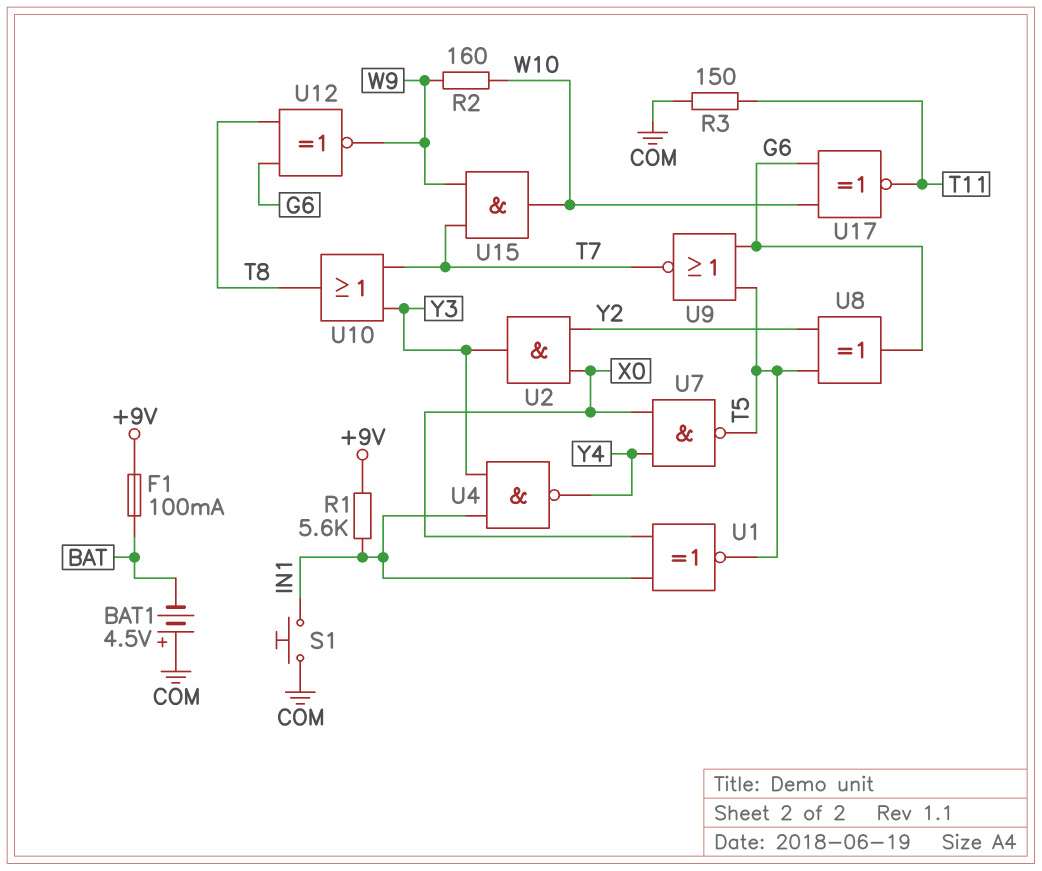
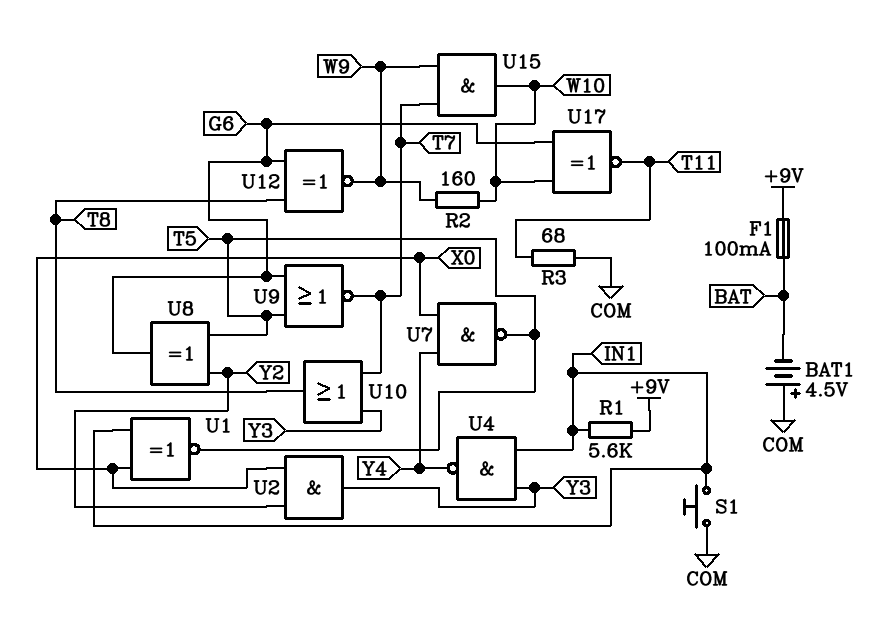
R3: 150 (COM, T11) -> 68 (COM, T11)

